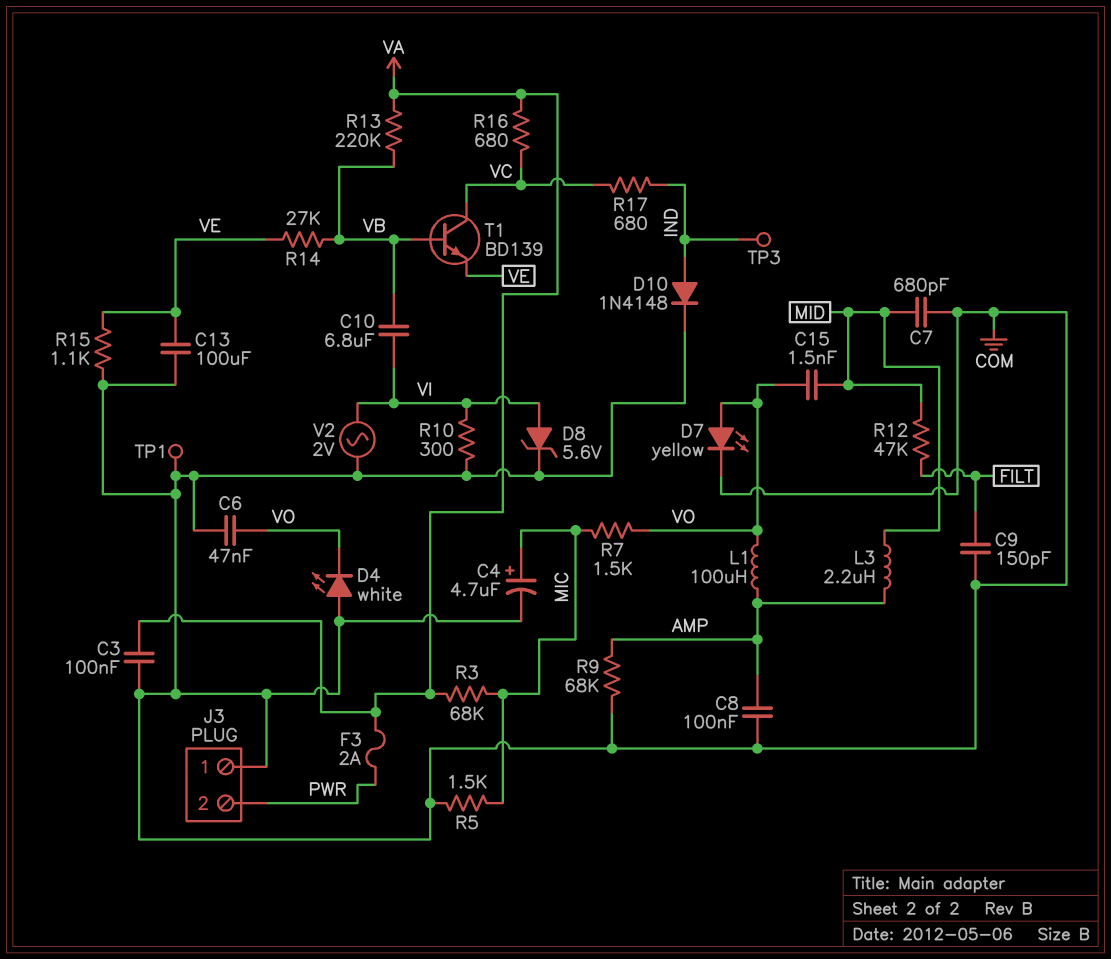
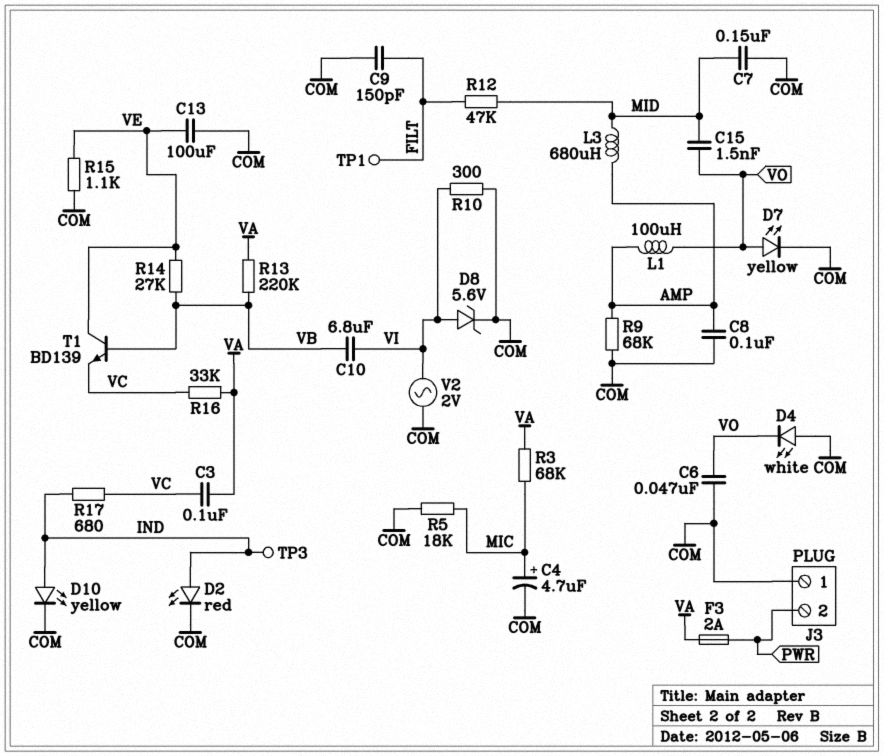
C3: 100nF (COM, VA) -> 100nF (VA, VC)
C7: 680pF (COM, MID) -> 150nF (COM, MID)
D2: none -> LED red (A IND, K COM)
D10: diode 1N4148 (A IND, K COM) -> LED yellow (A IND, K COM)
L3: 2.2uH (AMP, MID) -> 680uH (AMP, MID)
R5: 1.5k (COM, MIC) -> 18k (COM, MIC)
R7: 1.5k (MIC, VO) -> none
R16: 680 (VA, VC) -> 33k (VA, VC)
T1: NPN BD139 (B VB, C VC, E VE) -> NPN BD139 (B VB, C VE, E VC)
TP1: test point (COM) -> test point (FILT)

